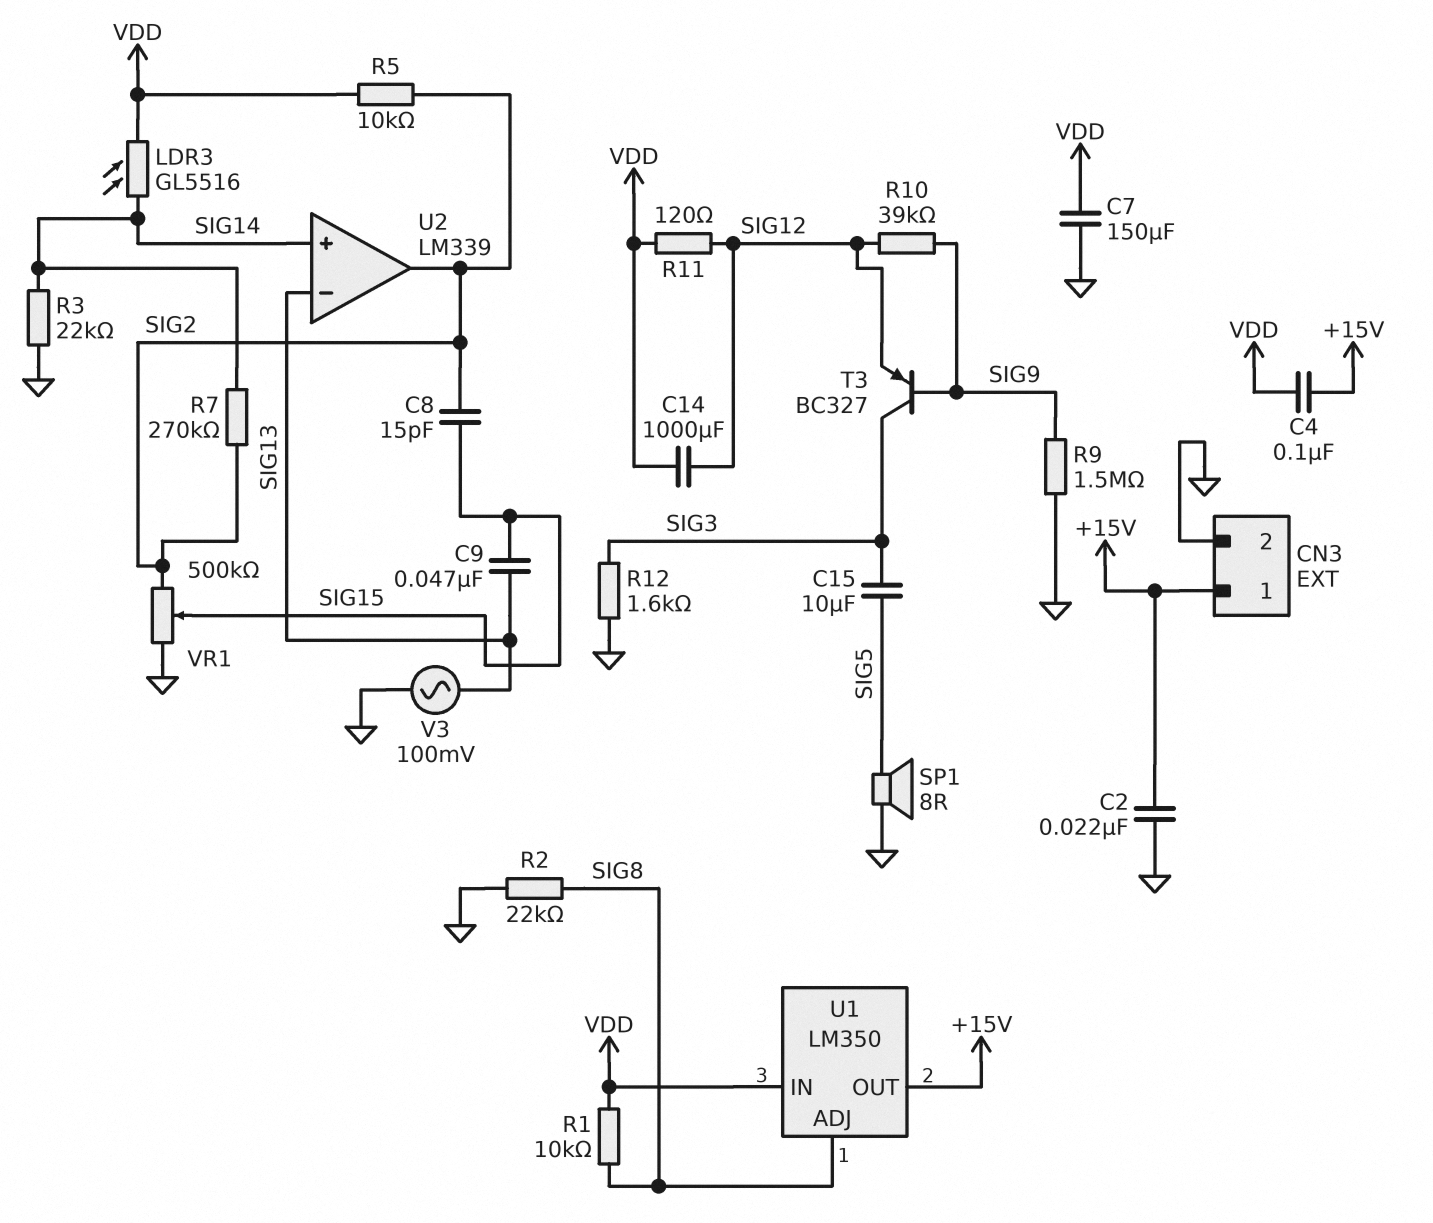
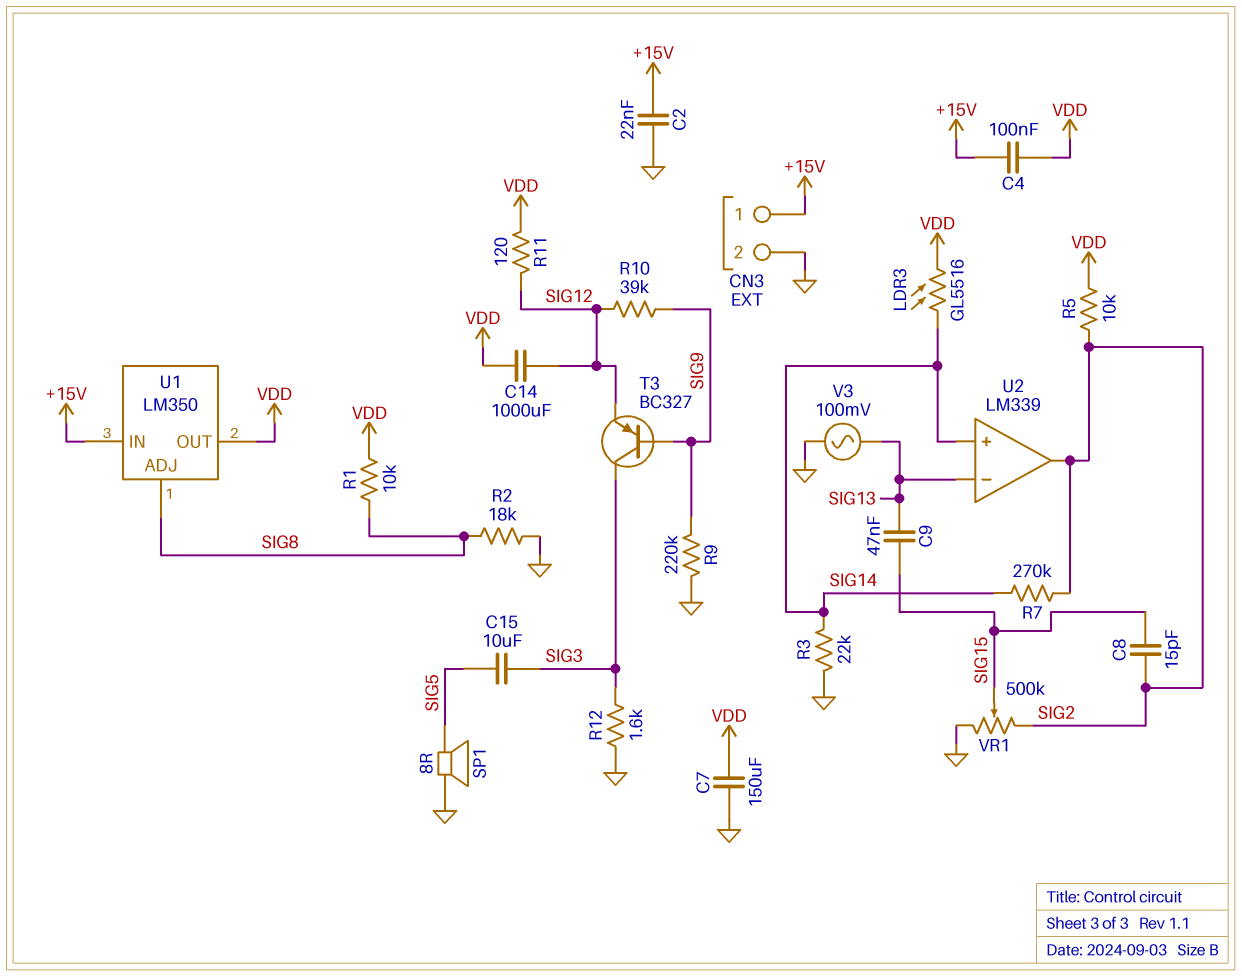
R2: 22k (GND, SIG8) -> 18k (GND, SIG8)
R9: 1.5M (GND, SIG9) -> 220k (GND, SIG9)
U1 pin IN: VDD -> +15V
U1 pin OUT: +15V -> VDD

